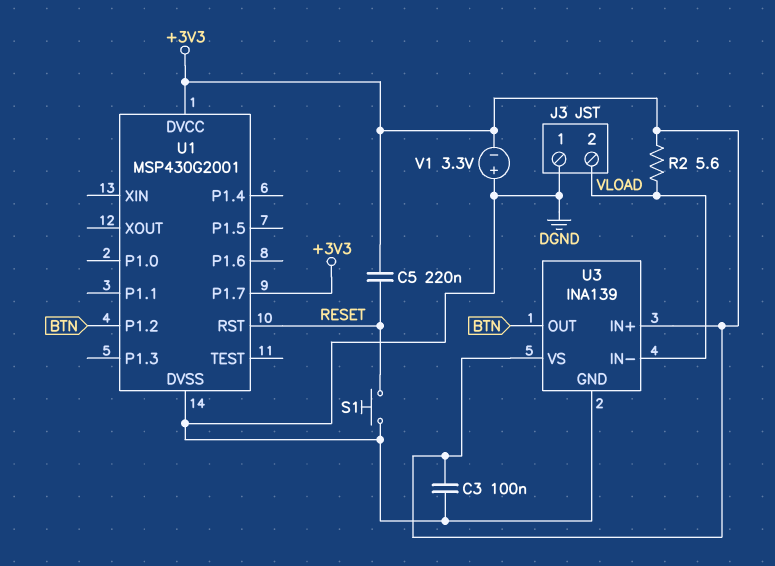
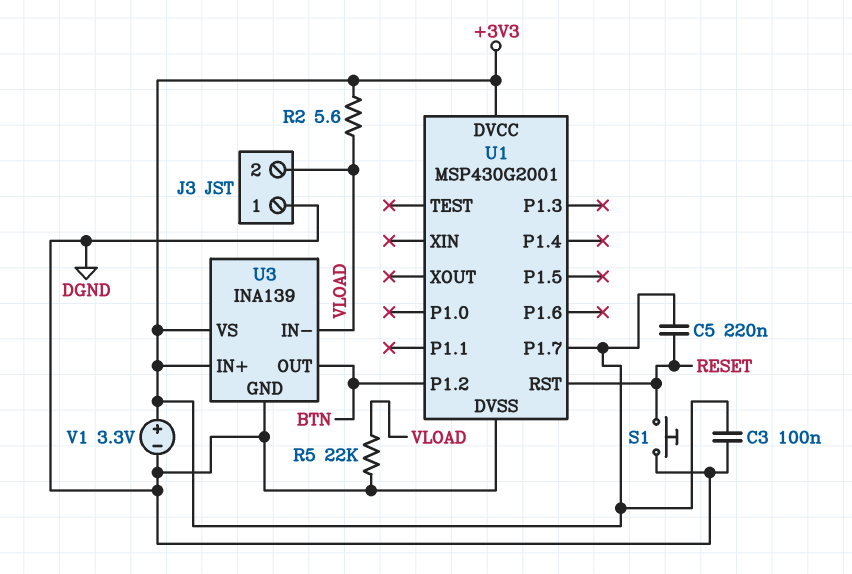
R5: none -> 22k (DGND, VLOAD)
V1: 3.3V (plus DGND, minus +3V3) -> 3.3V (plus +3V3, minus DGND)

